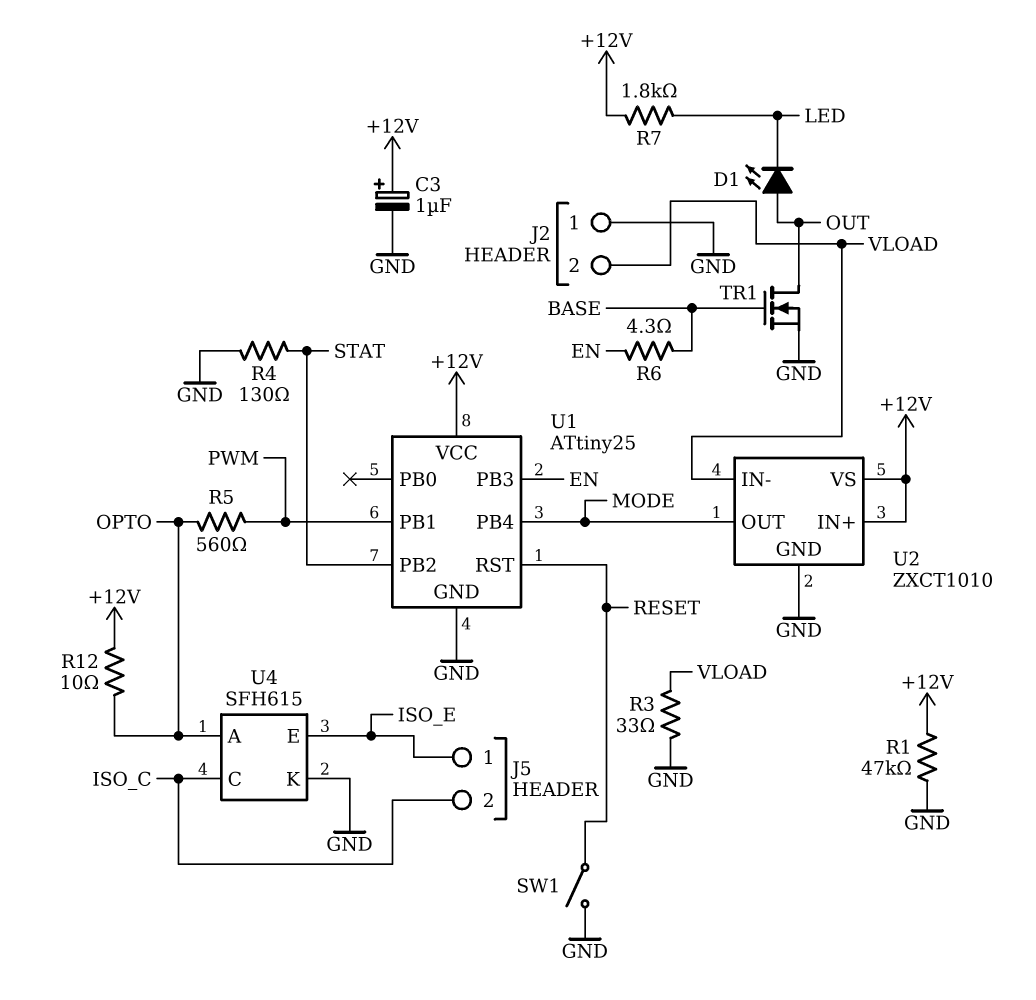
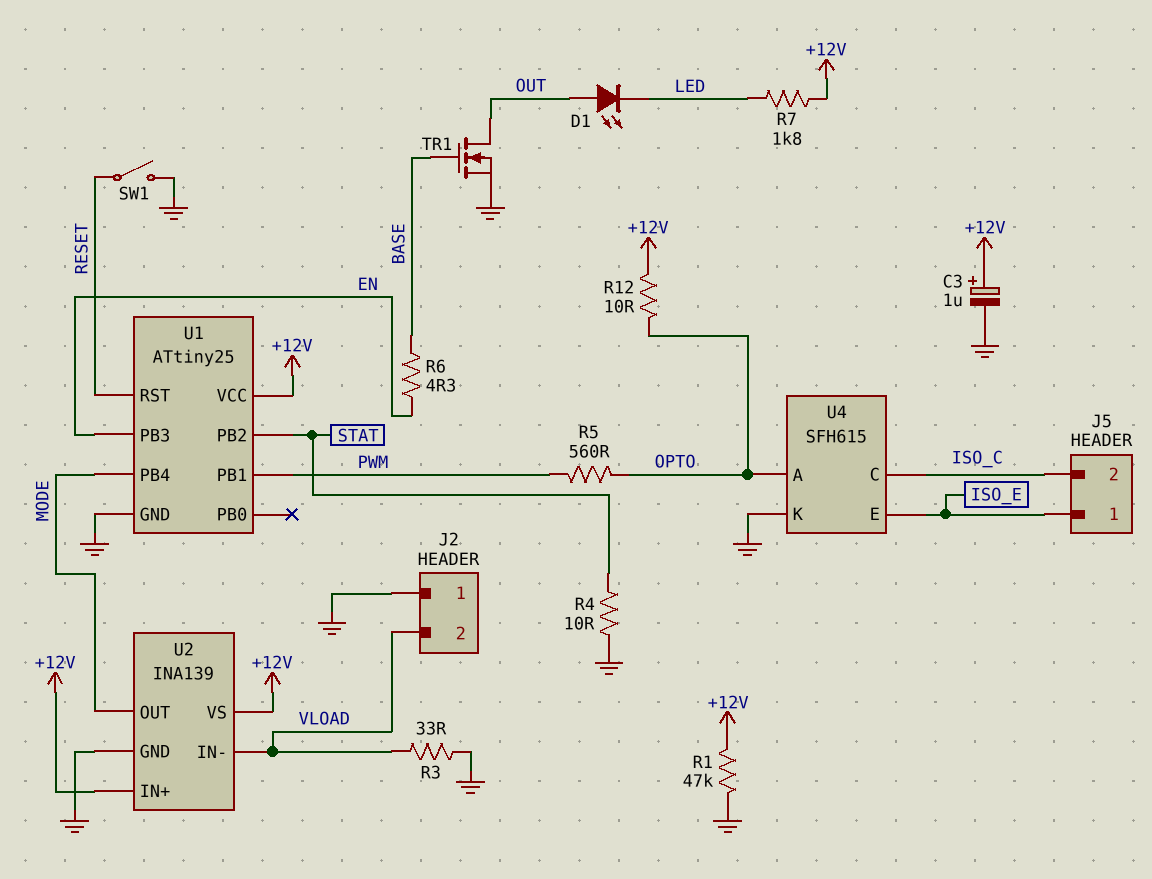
R4: 130 (GND, STAT) -> 10 (GND, STAT)
U2: ZXCT1010 -> INA139

